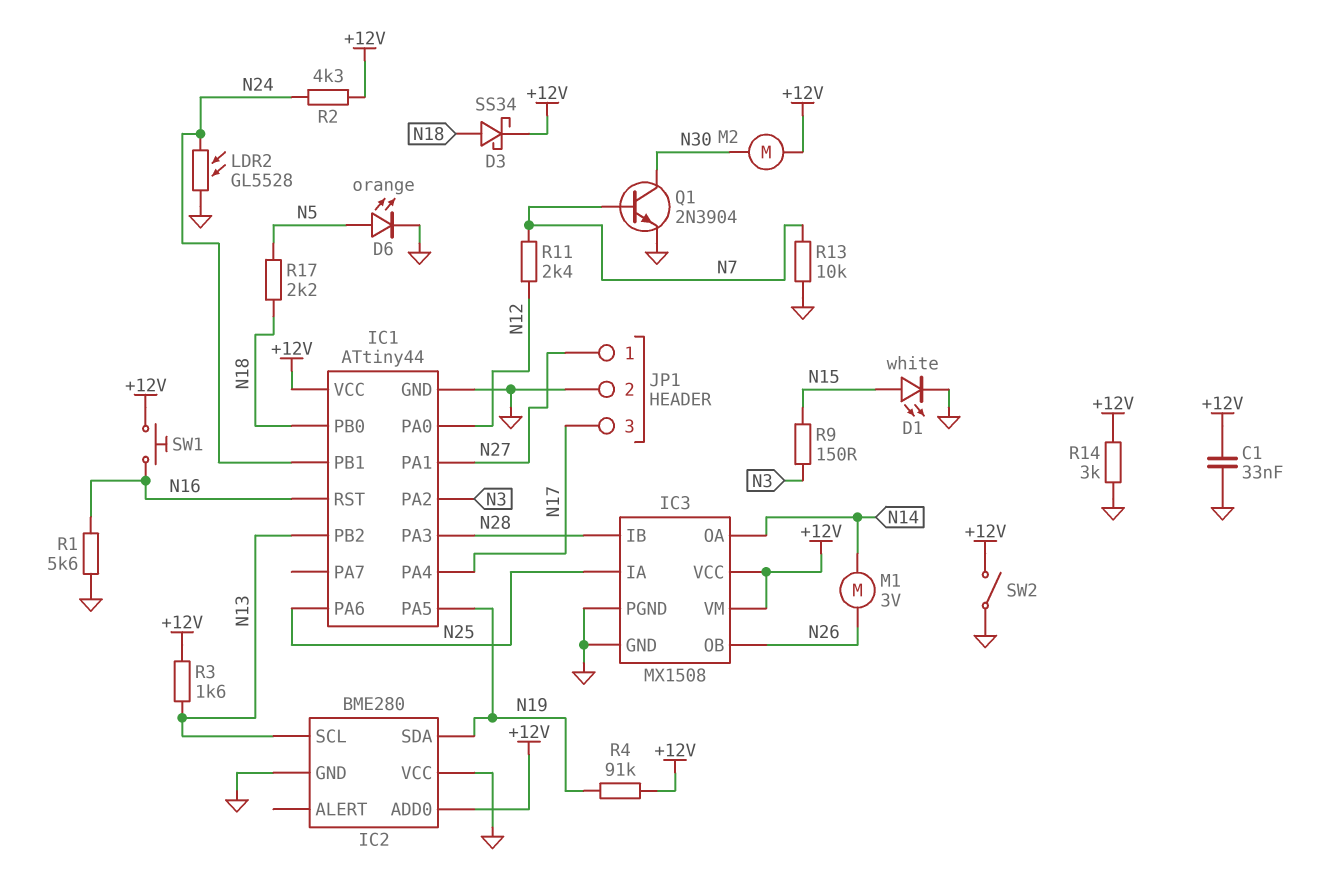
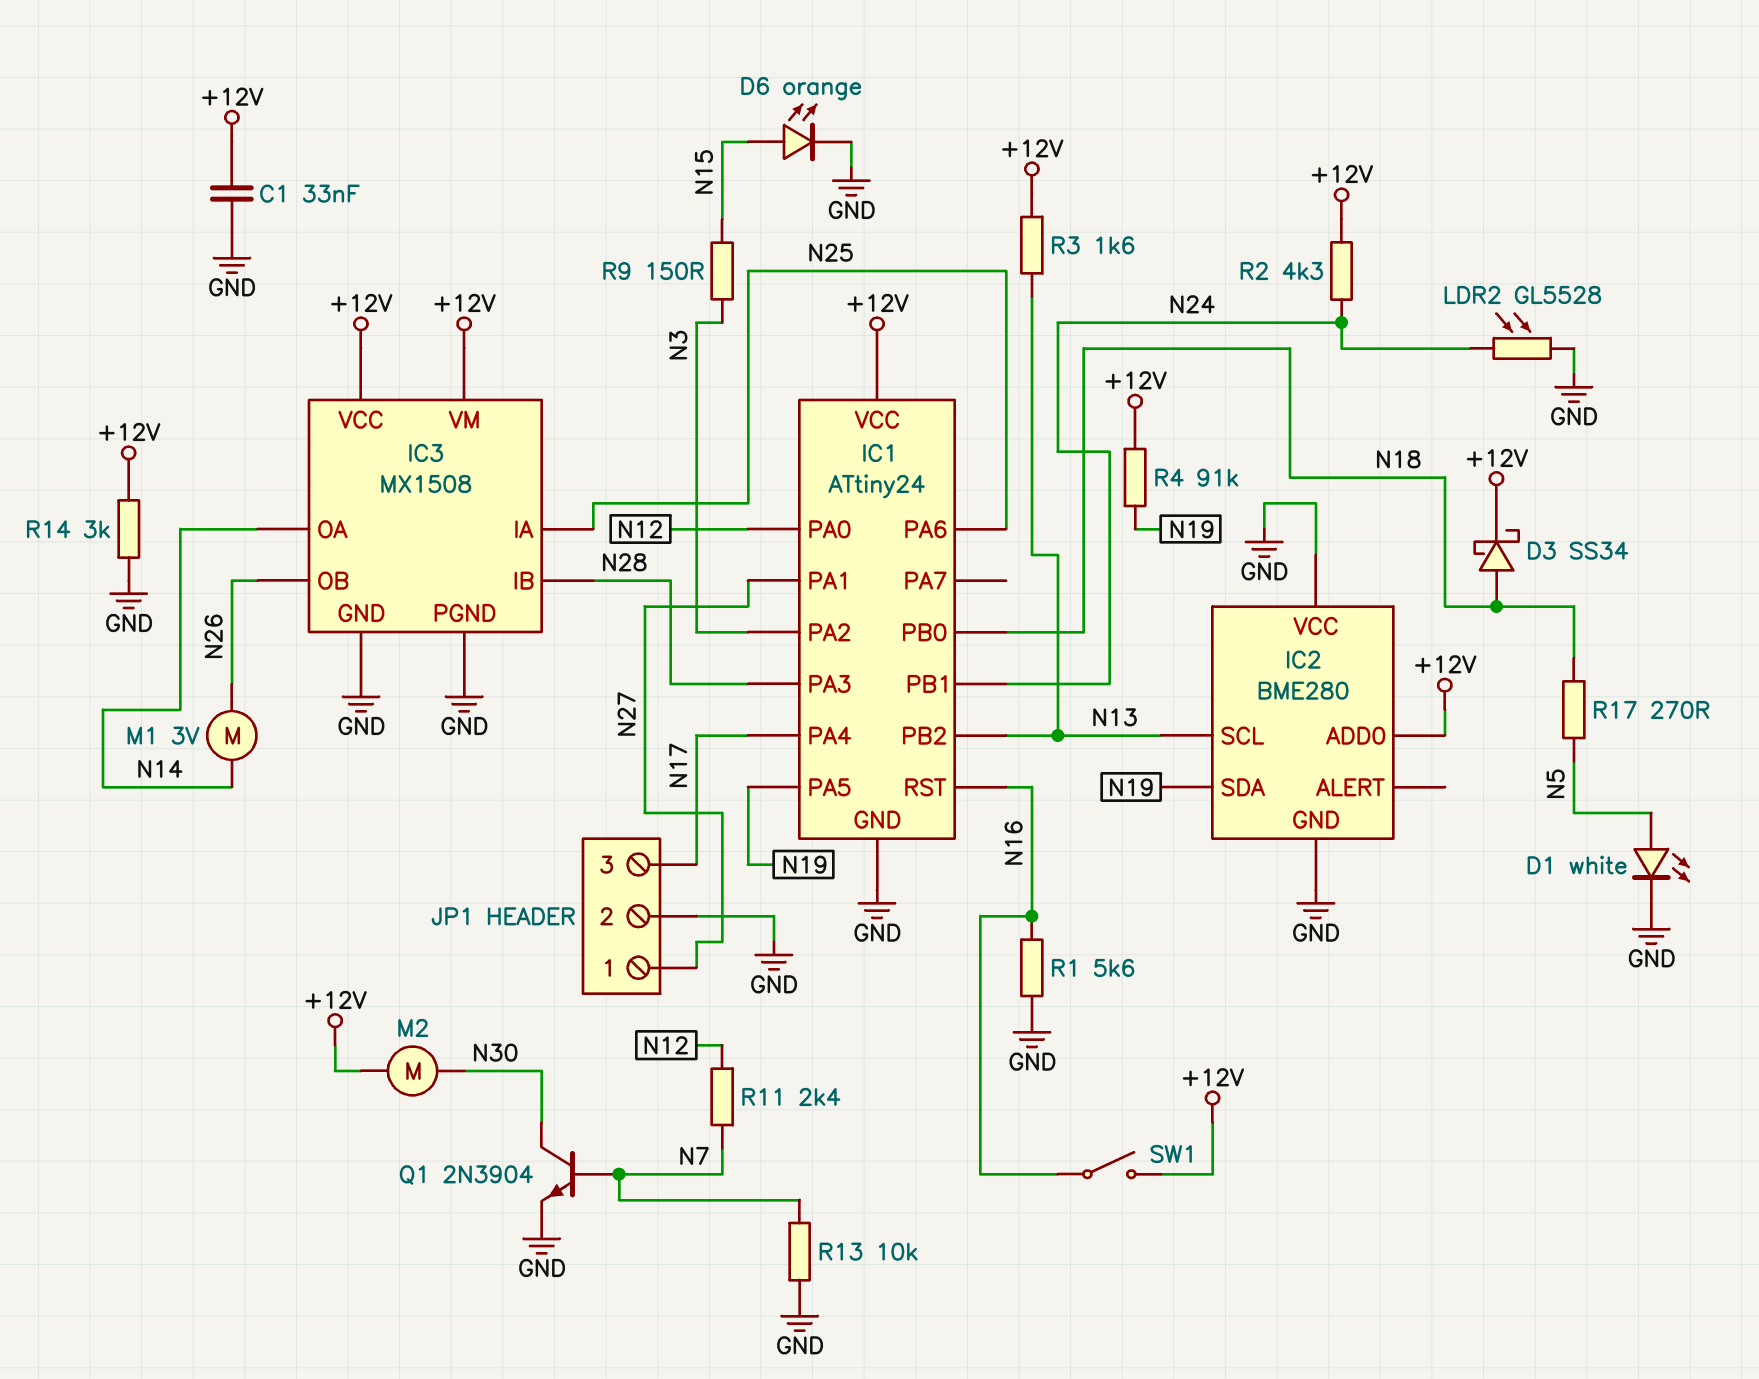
D1: LED white (A N15, K GND) -> LED white (A N5, K GND)
D6: LED orange (A N5, K GND) -> LED orange (A N15, K GND)
IC1: ATtiny44 -> ATtiny24
R17: 2.2k (N5, N18) -> 270 (N5, N18)
SW1: button (+12V, N16) -> switch (+12V, N16)
SW2: switch (+12V, GND) -> none

